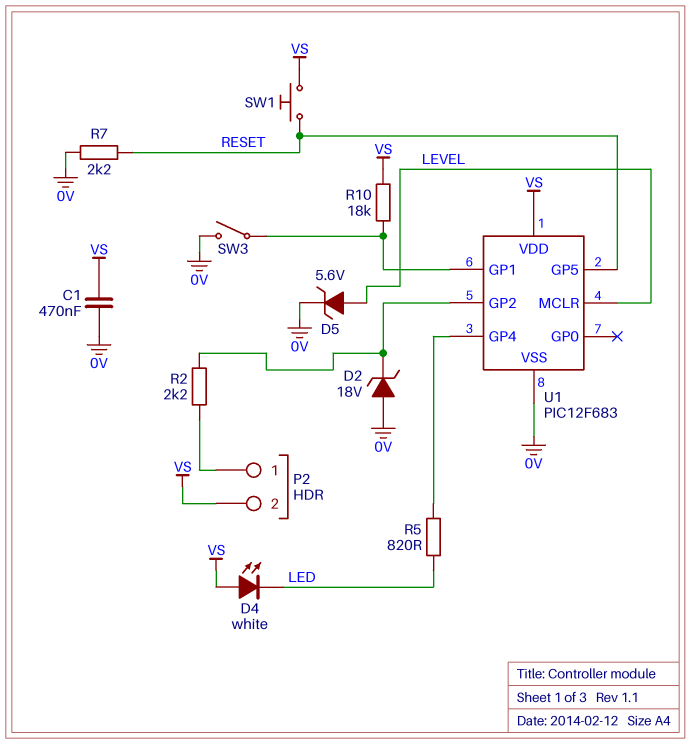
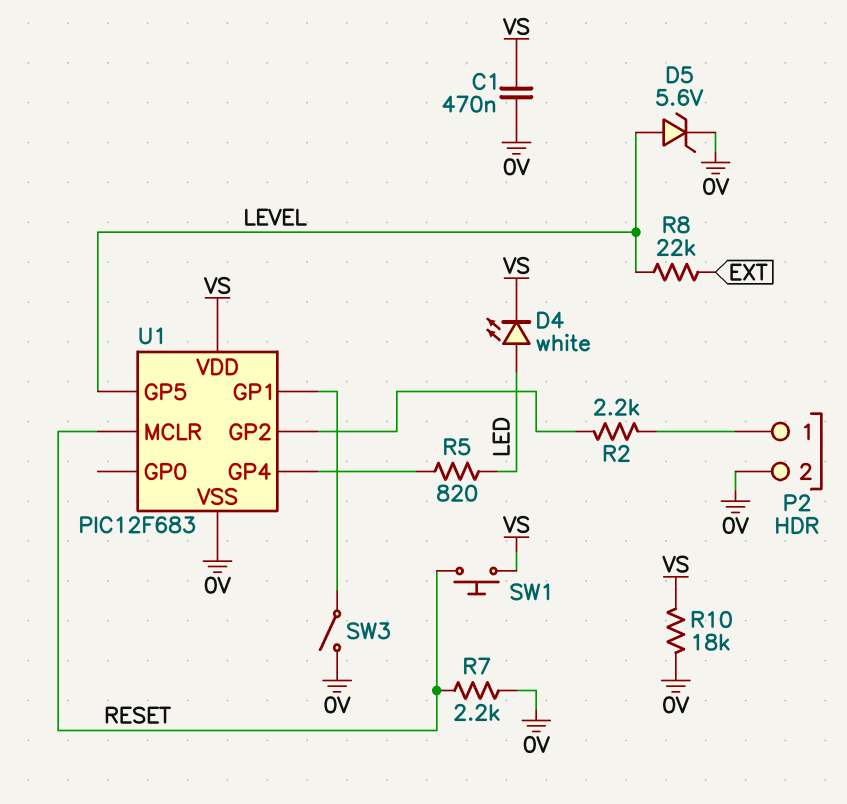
D2: zener 18V (A 0V, K U1/GP2) -> none
D4: LED white (A VS, K LED) -> LED white (A LED, K VS)
P2 pin 2: VS -> 0V
R8: none -> 22k (EXT, LEVEL)
R10: 18k (U1/GP1, VS) -> 18k (0V, VS)
U1 pin GP5: RESET -> LEVEL
U1 pin MCLR: LEVEL -> RESET

